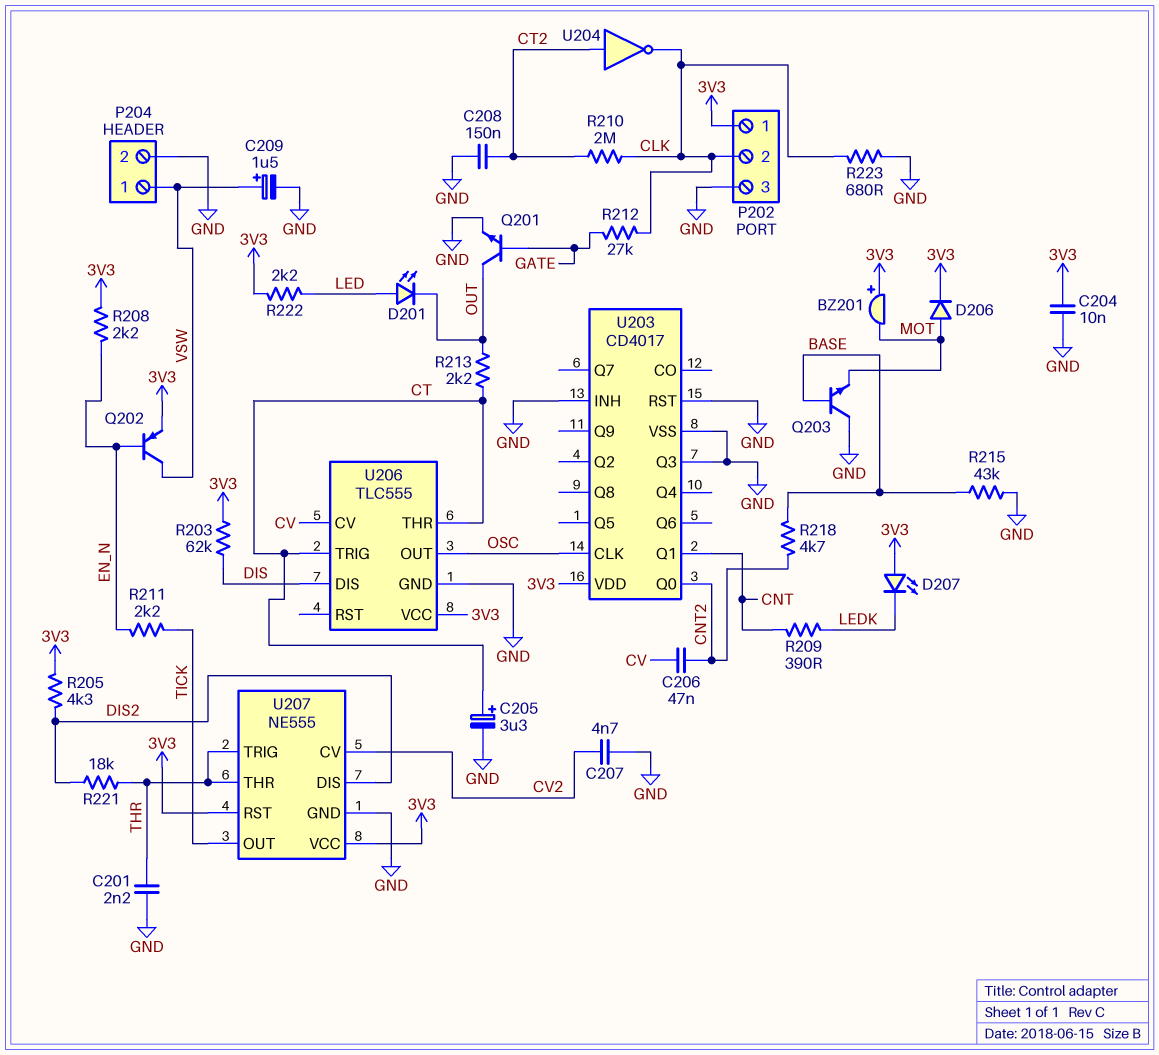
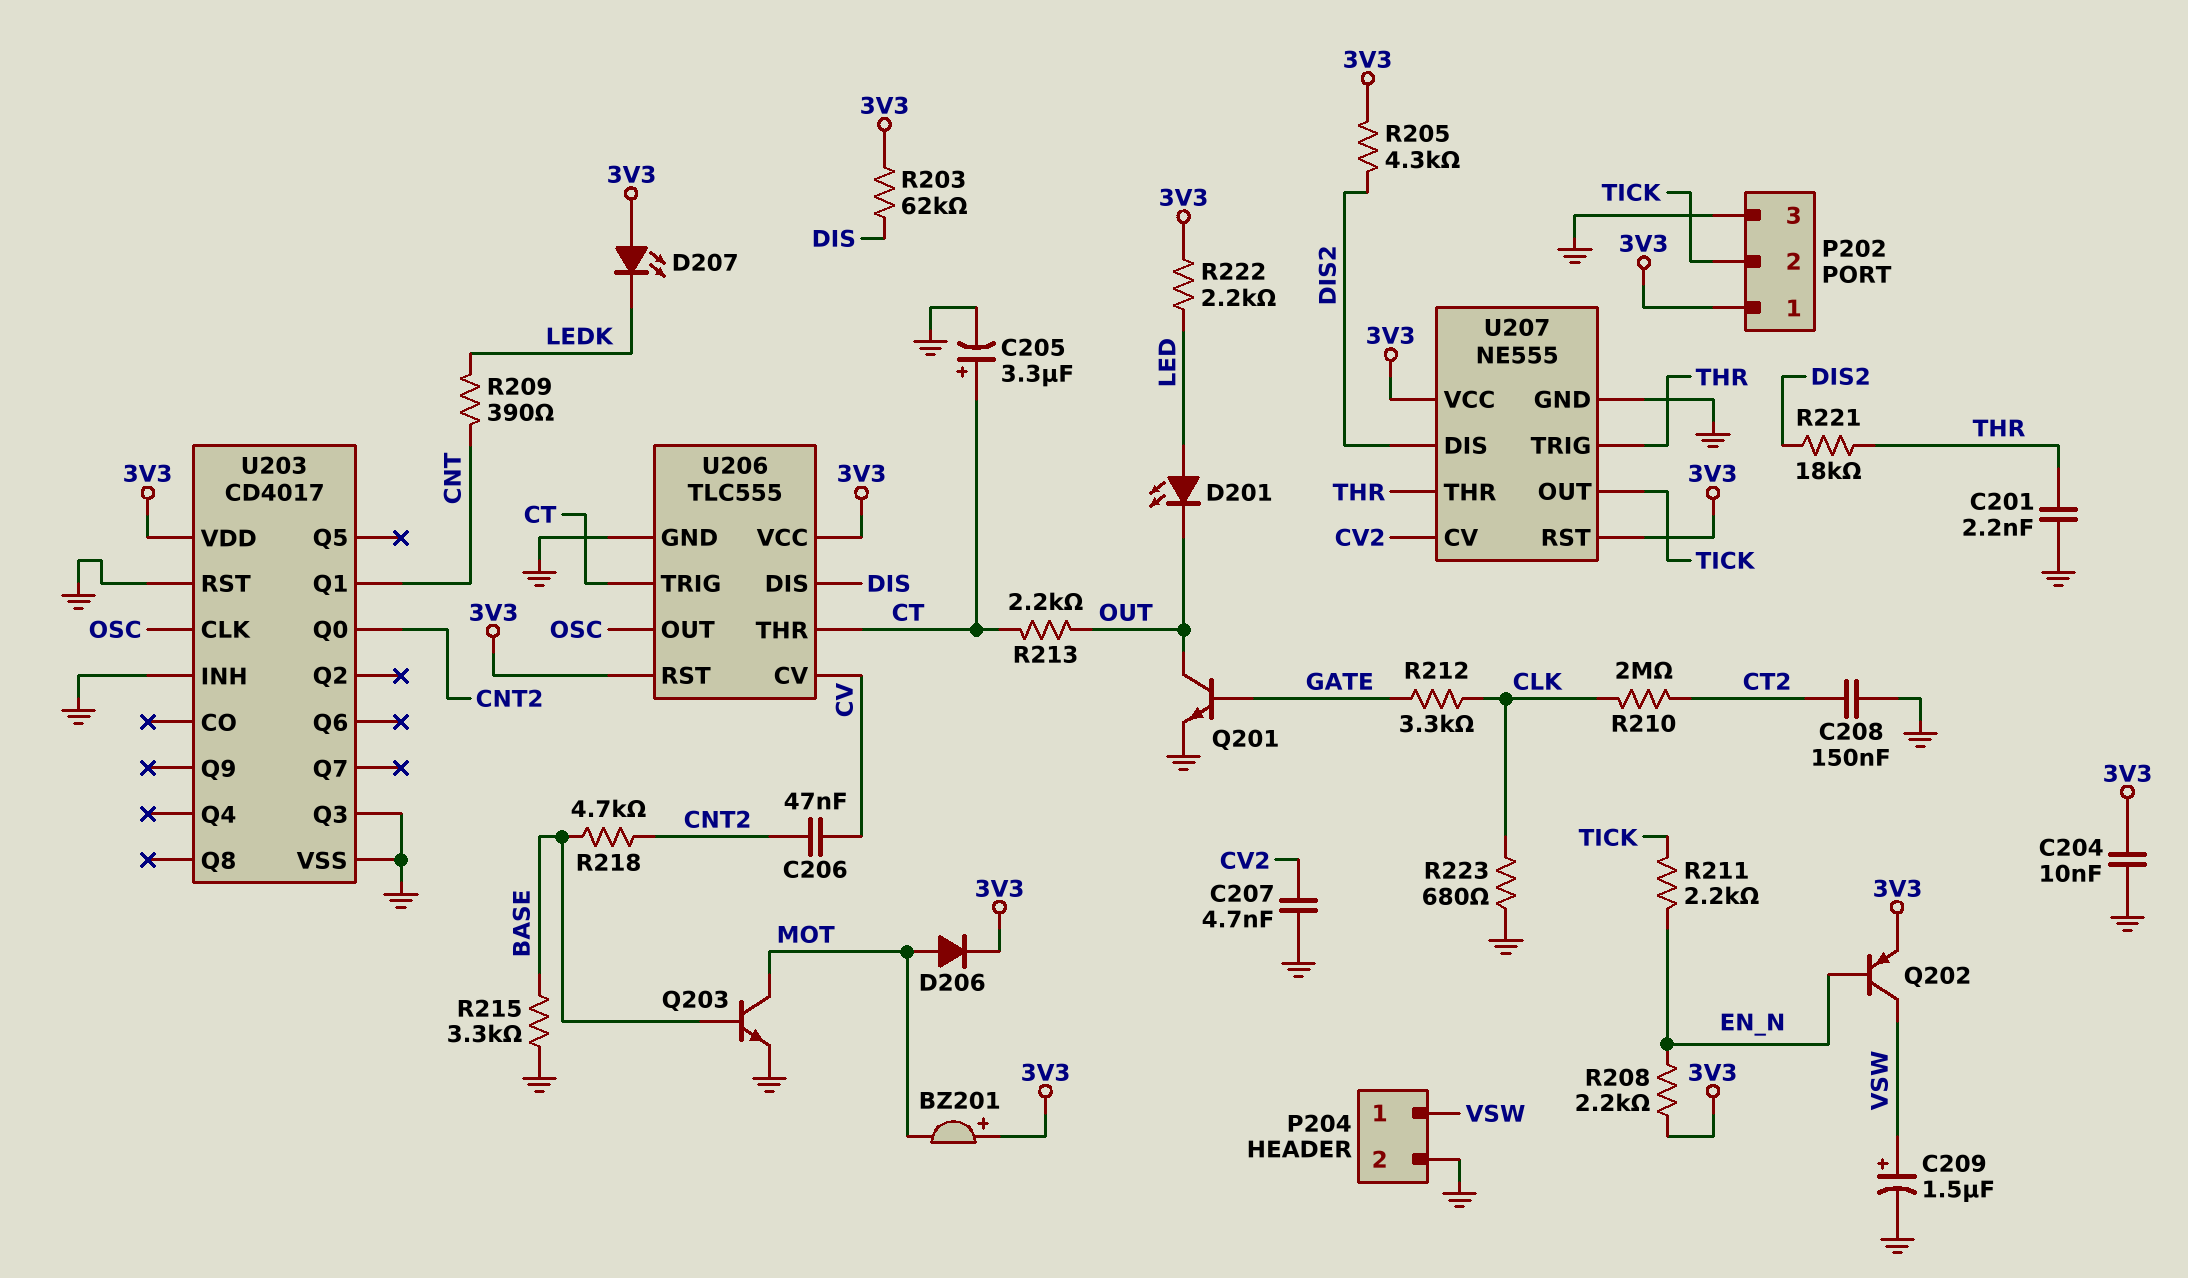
P202 pin 2: CLK -> TICK
Q203: NPN (B BASE, C GND, E MOT) -> NPN (B BASE, C MOT, E GND)
R212: 27k (CLK, GATE) -> 3.3k (CLK, GATE)
R215: 43k (BASE, GND) -> 3.3k (BASE, GND)
U204: NOT (in CT2, out CLK) -> none
U206 pin RST: none -> 3V3

